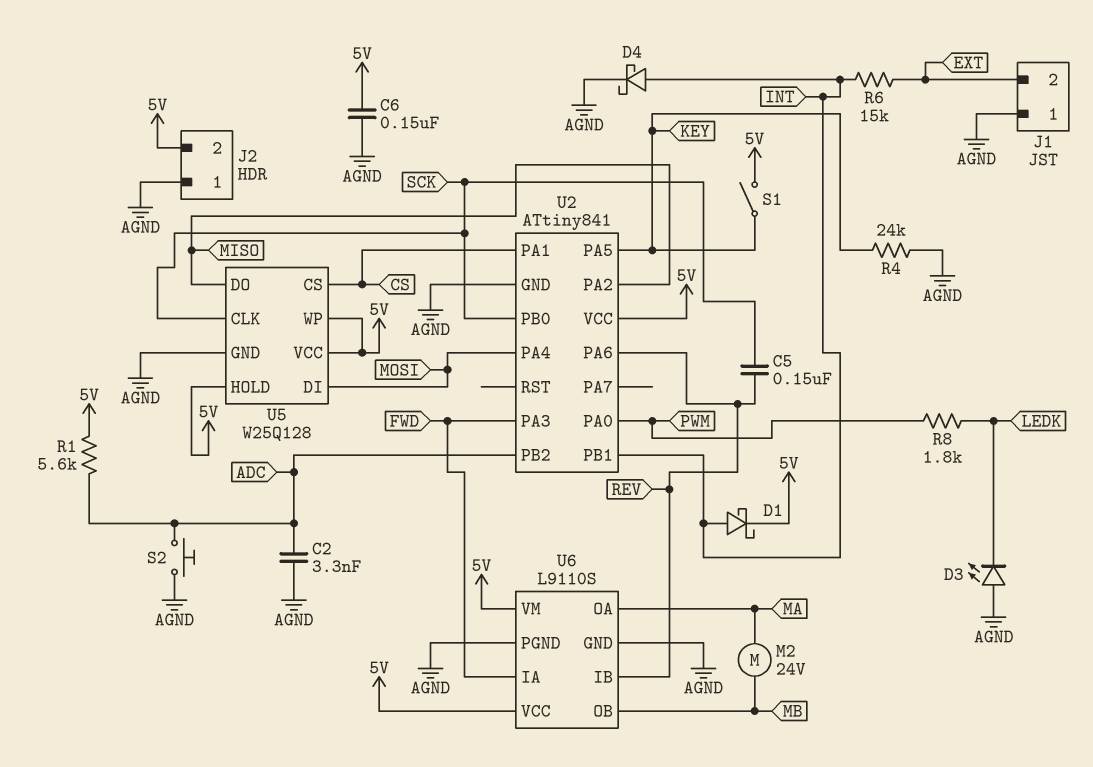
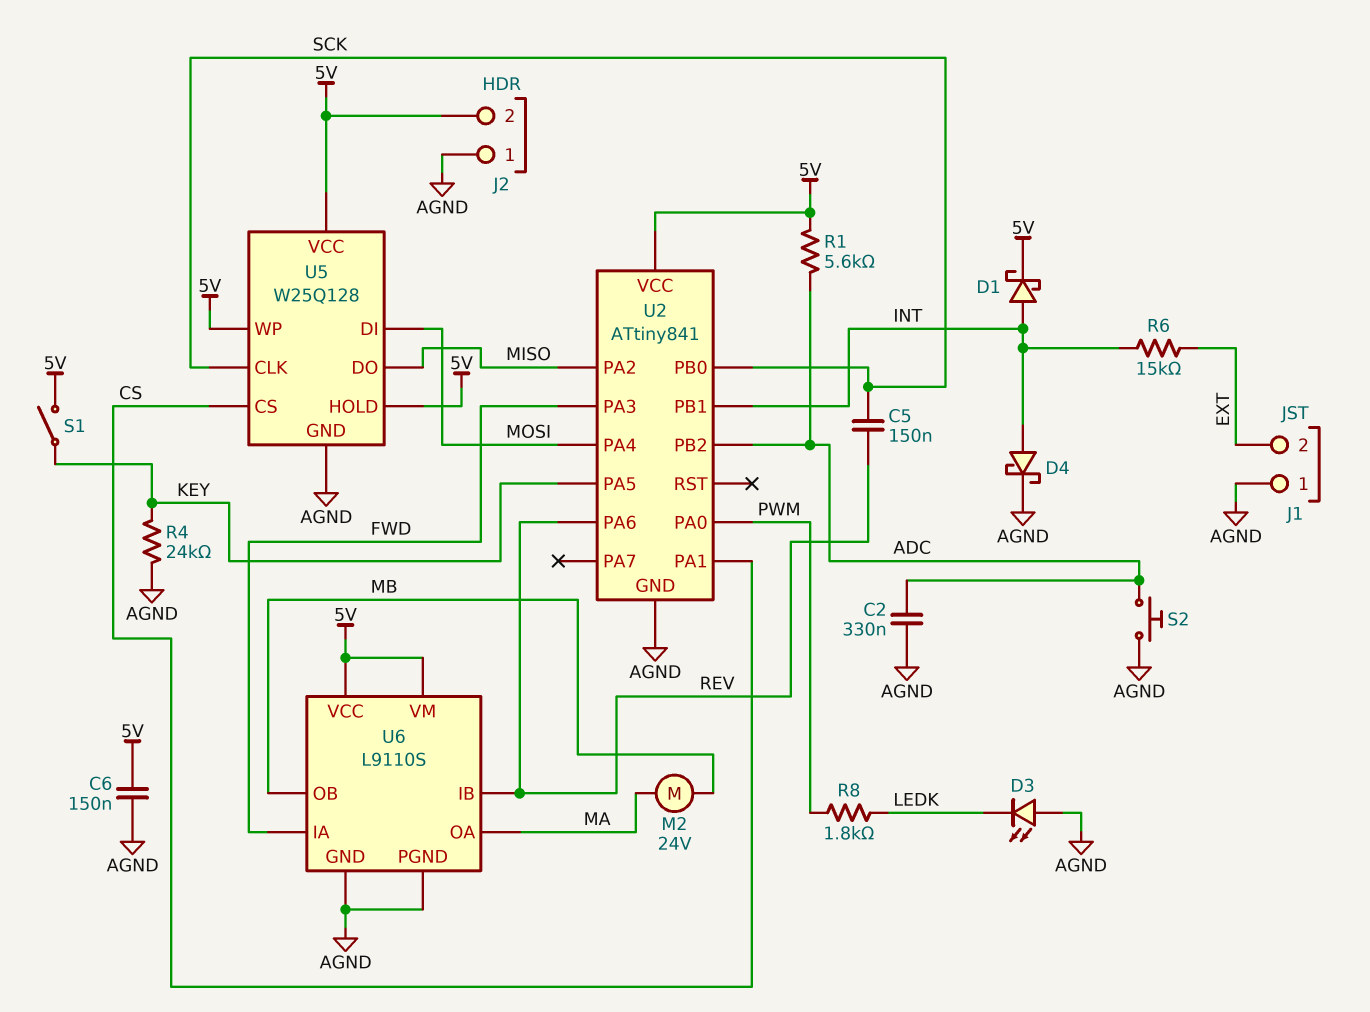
C2: 3.3nF (ADC, AGND) -> 330nF (ADC, AGND)

